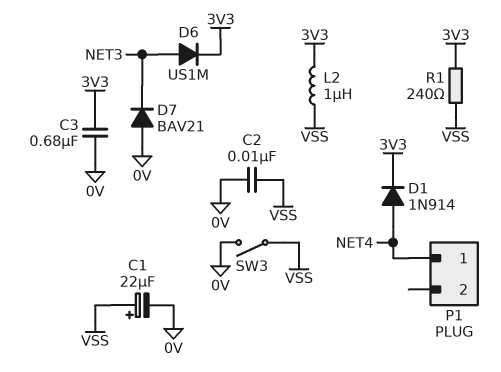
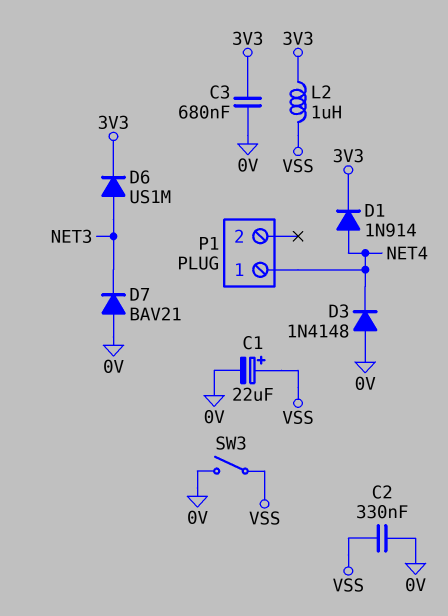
C2: 10nF (0V, VSS) -> 330nF (0V, VSS)
D3: none -> diode 1N4148 (A 0V, K NET4)
R1: 240 (3V3, VSS) -> none

